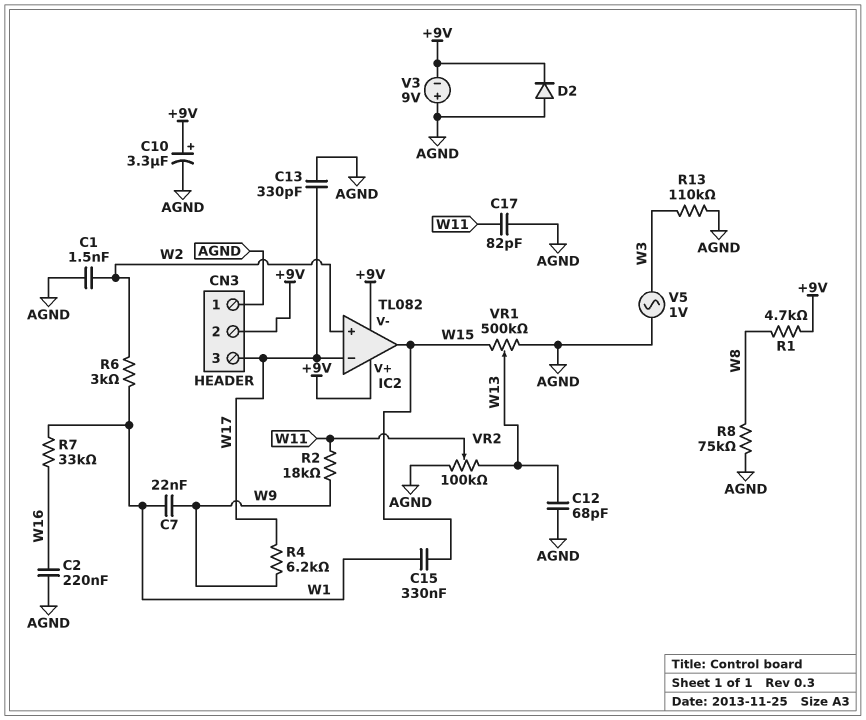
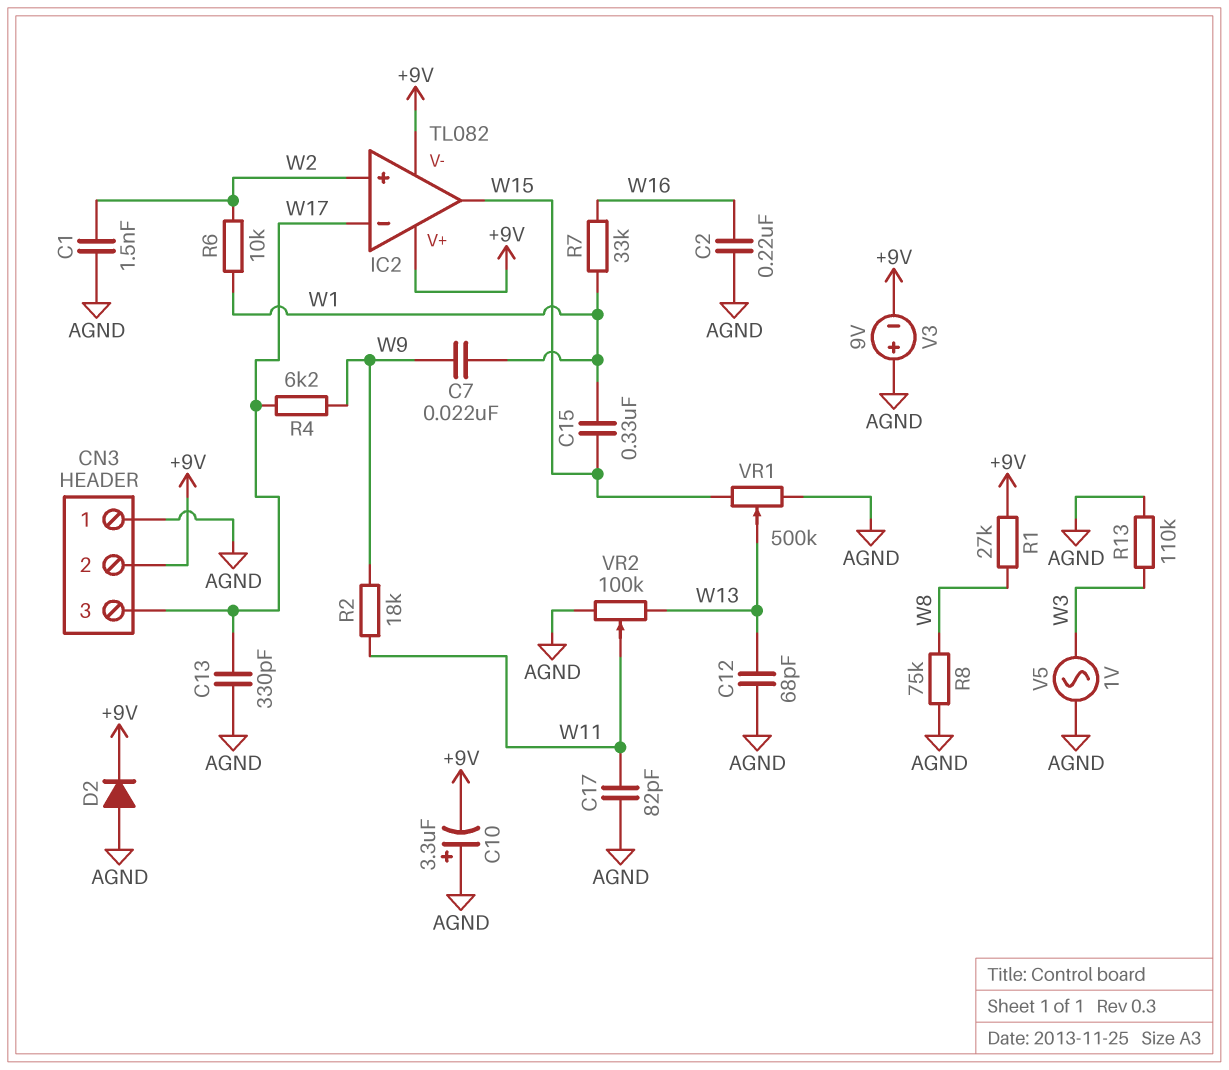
C10: 3.3uF (plus +9V, minus AGND) -> 3.3uF (plus AGND, minus +9V)
R1: 4.7k (+9V, W8) -> 27k (+9V, W8)
R6: 3k (W1, W2) -> 10k (W1, W2)

